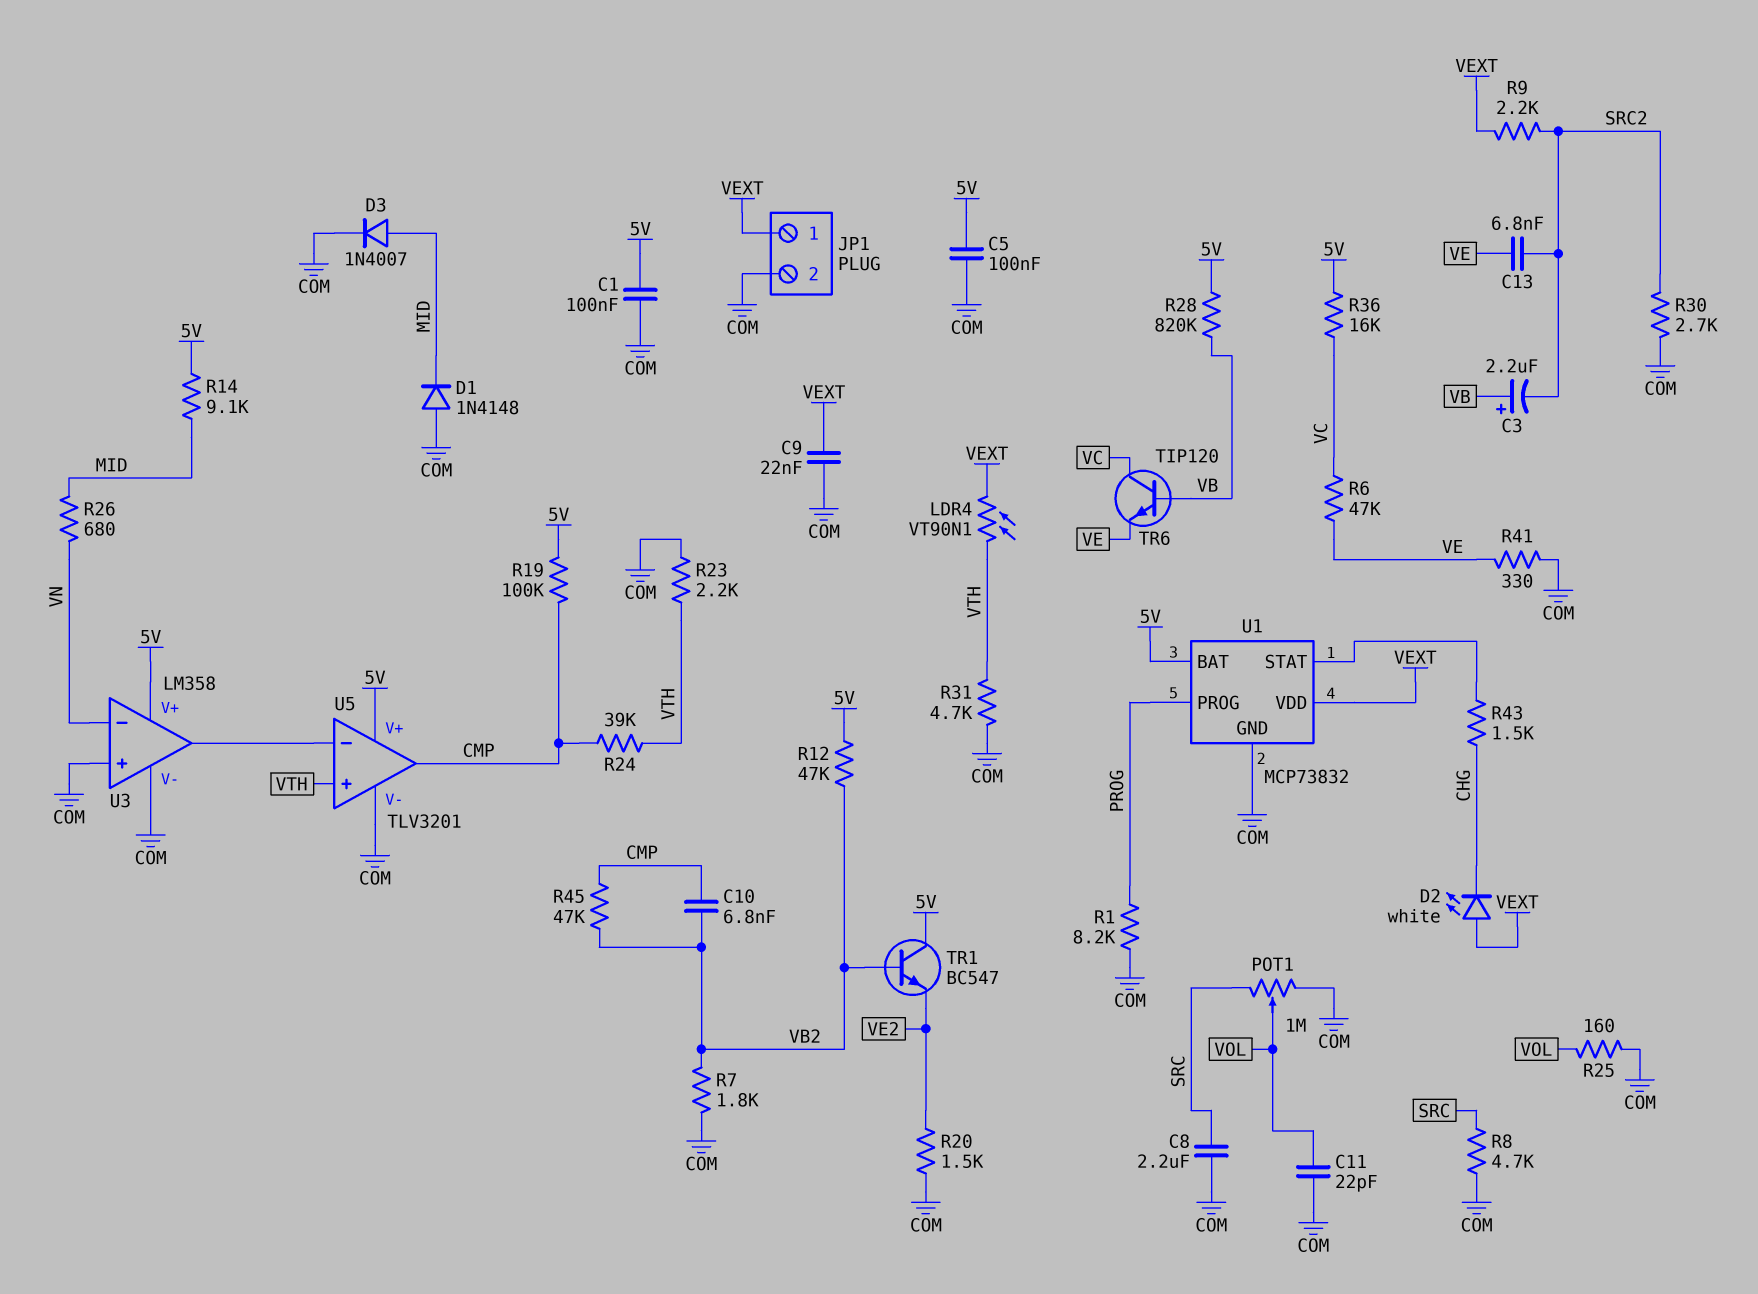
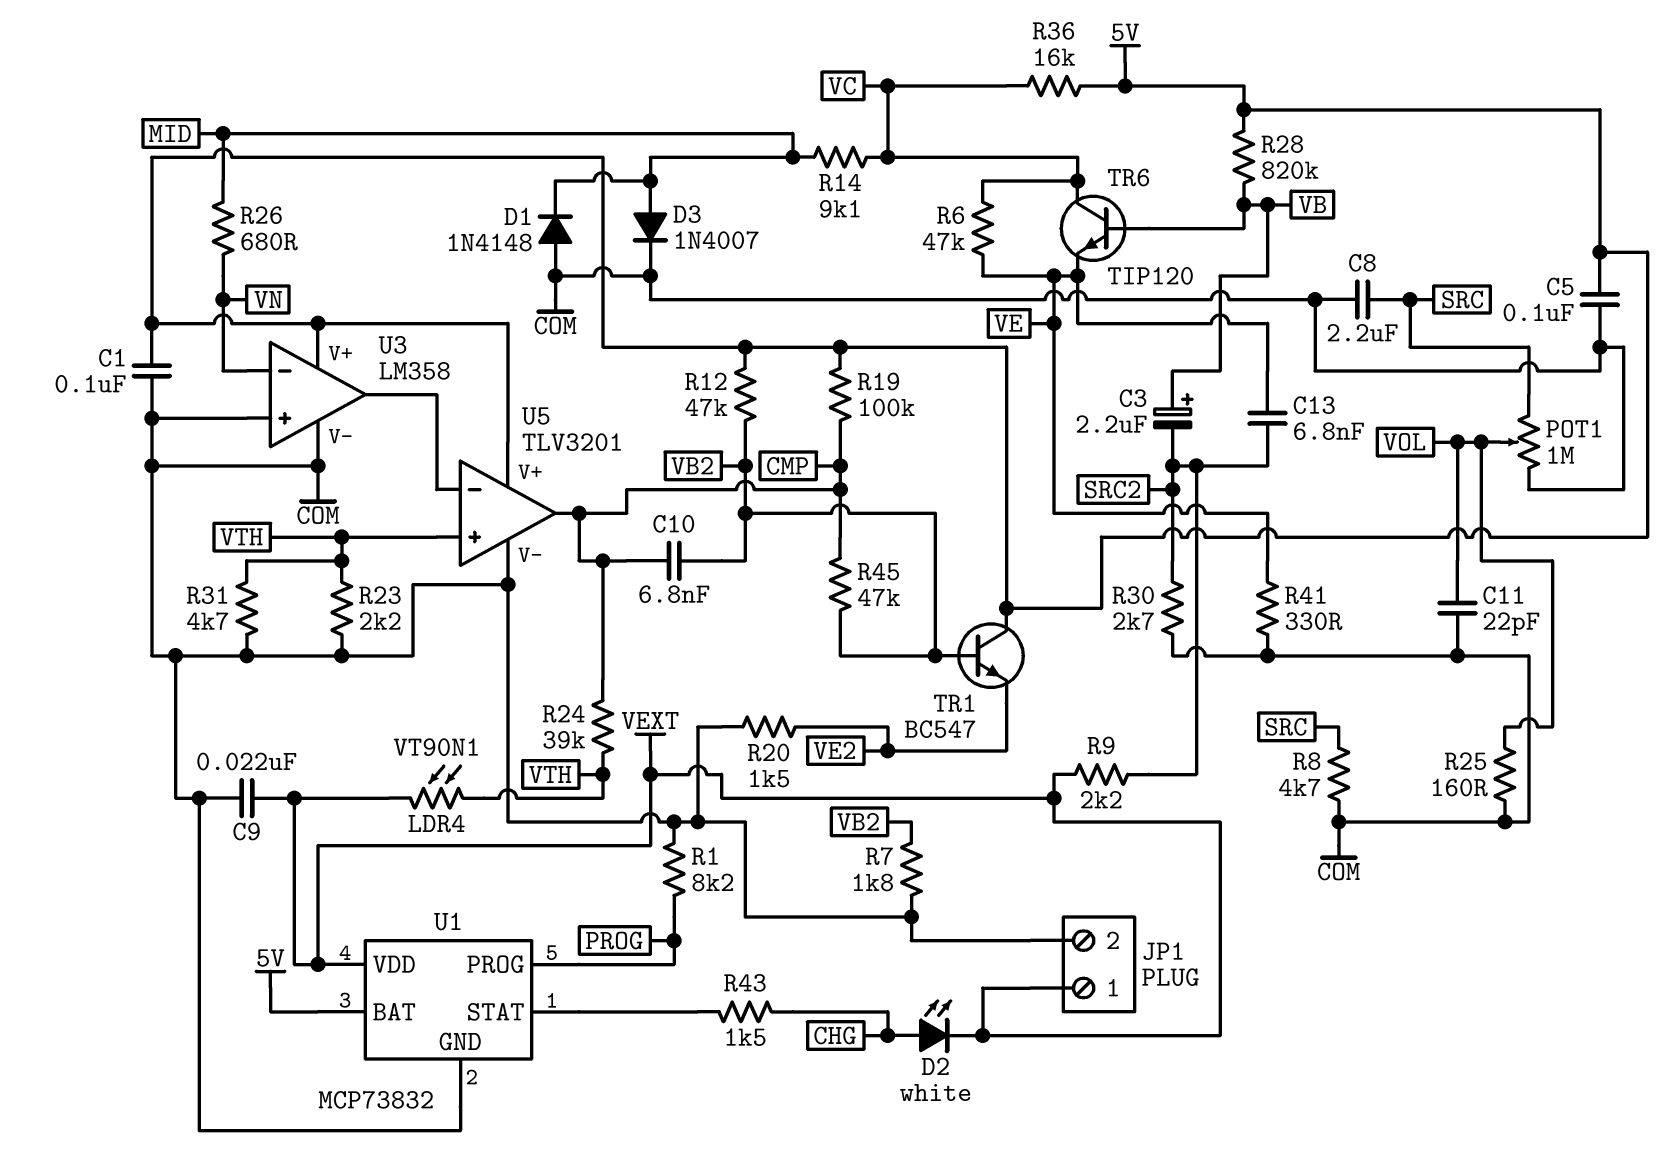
D2: LED white (A VEXT, K CHG) -> LED white (A CHG, K VEXT)
R14: 9.1k (5V, MID) -> 9.1k (MID, VC)

